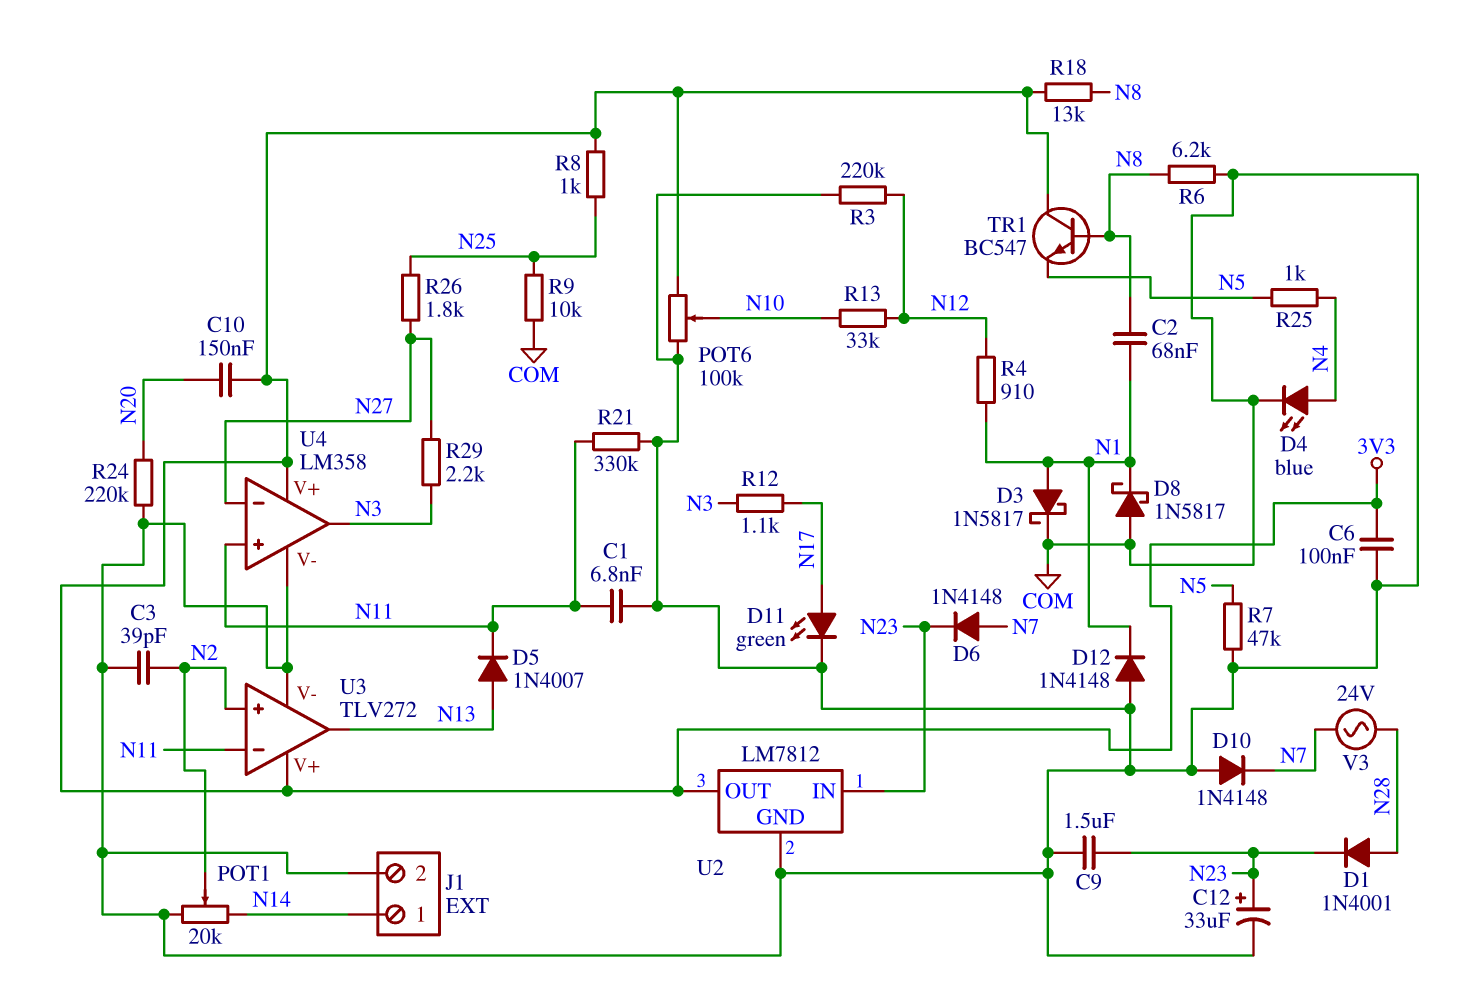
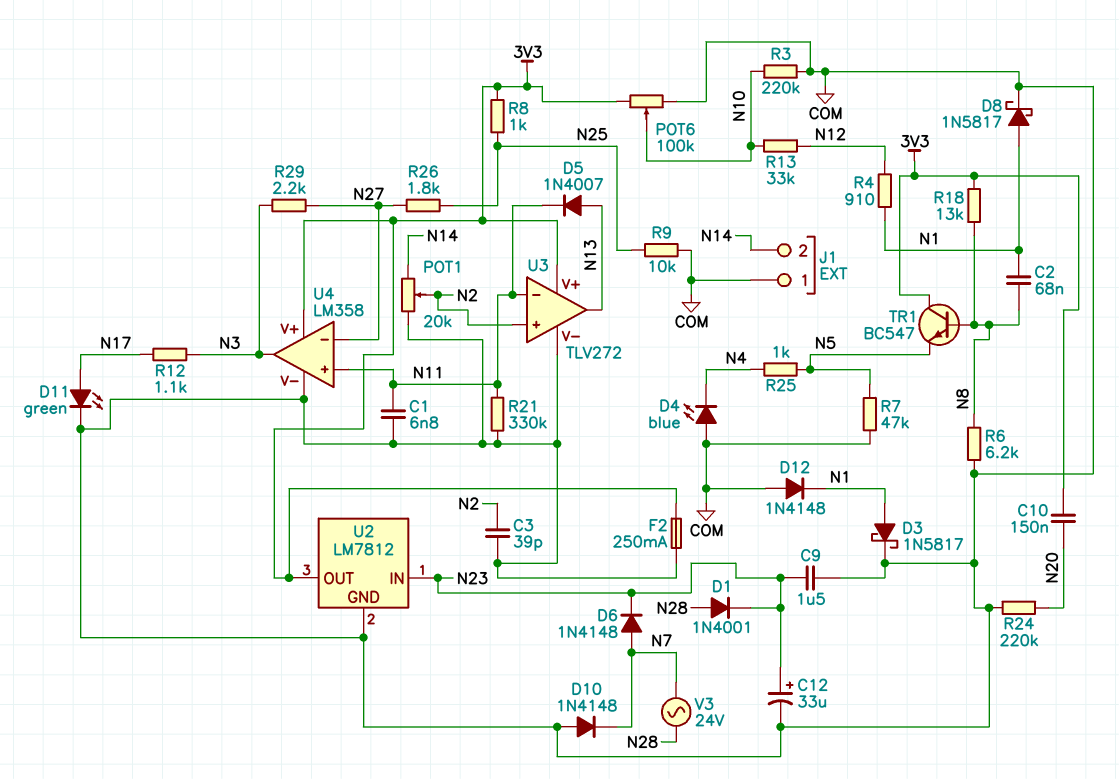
C6: 100nF (3V3, COM) -> none
D4: LED blue (A N4, K COM) -> LED blue (A COM, K N4)
D8: schottky 1N5817 (A COM, K N1) -> schottky 1N5817 (A N1, K COM)
F2: none -> 250mA (3V3, COM)
J1 pin 1: N14 -> COM
J1 pin 2: COM -> N14
R3: 220k (COM, N12) -> 220k (COM, N10)

